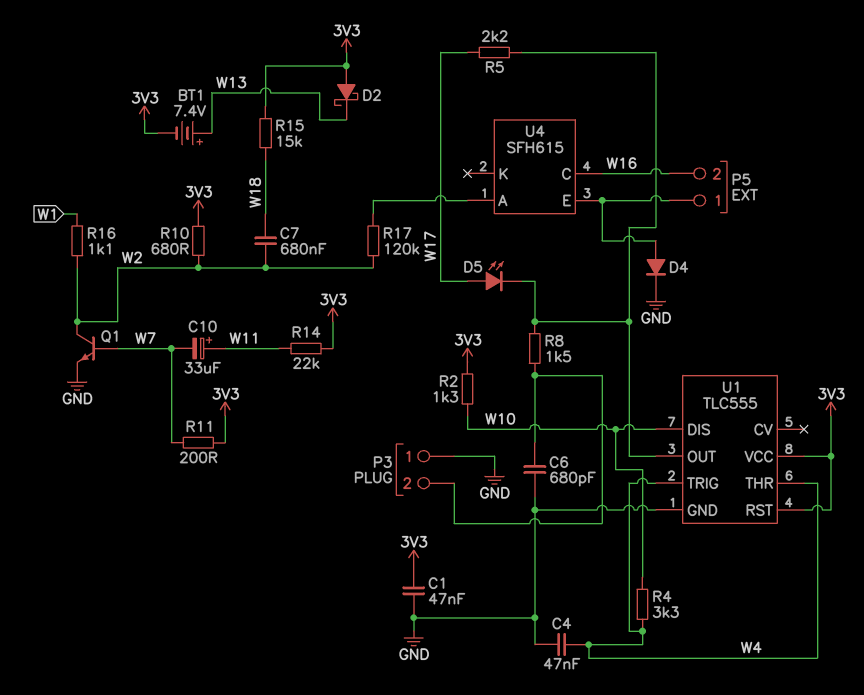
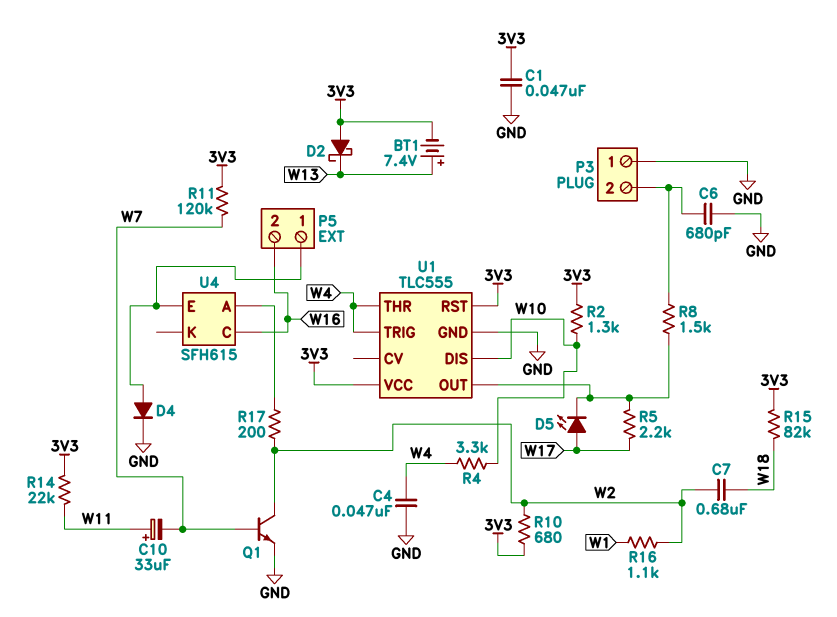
R11: 200 (3V3, W7) -> 120k (3V3, W7)
R15: 15k (3V3, W18) -> 82k (3V3, W18)
R17: 120k (U4/A, W2) -> 200 (U4/A, W2)

